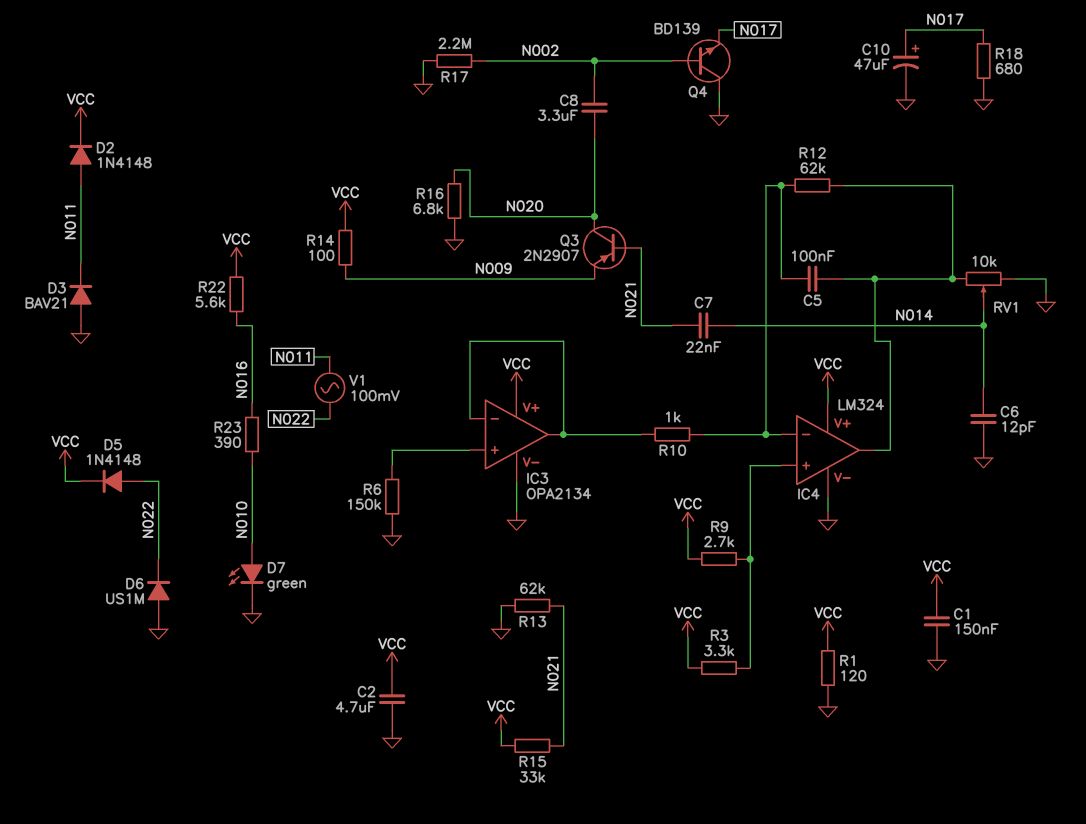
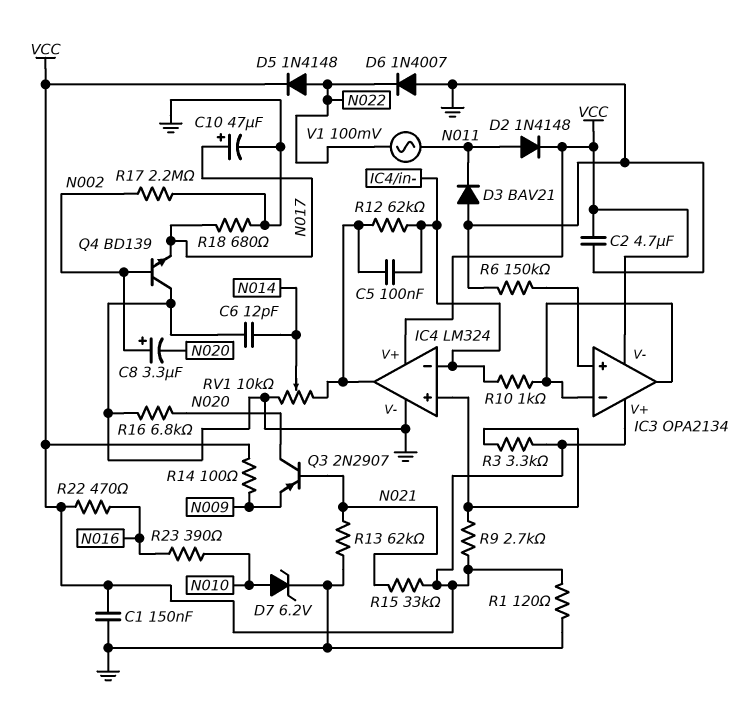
C7: 22nF (N014, N021) -> none
C8: 3.3uF (N002, N020) -> 3.3uF (plus N002, minus N020)
D6: diode US1M (A GND, K N022) -> diode 1N4007 (A GND, K N022)
D7: LED green (A N010, K GND) -> zener 6.2V (A N010, K GND)
IC3 pin V-: GND -> VCC
R22: 5.6k (N016, VCC) -> 470 (N016, VCC)

